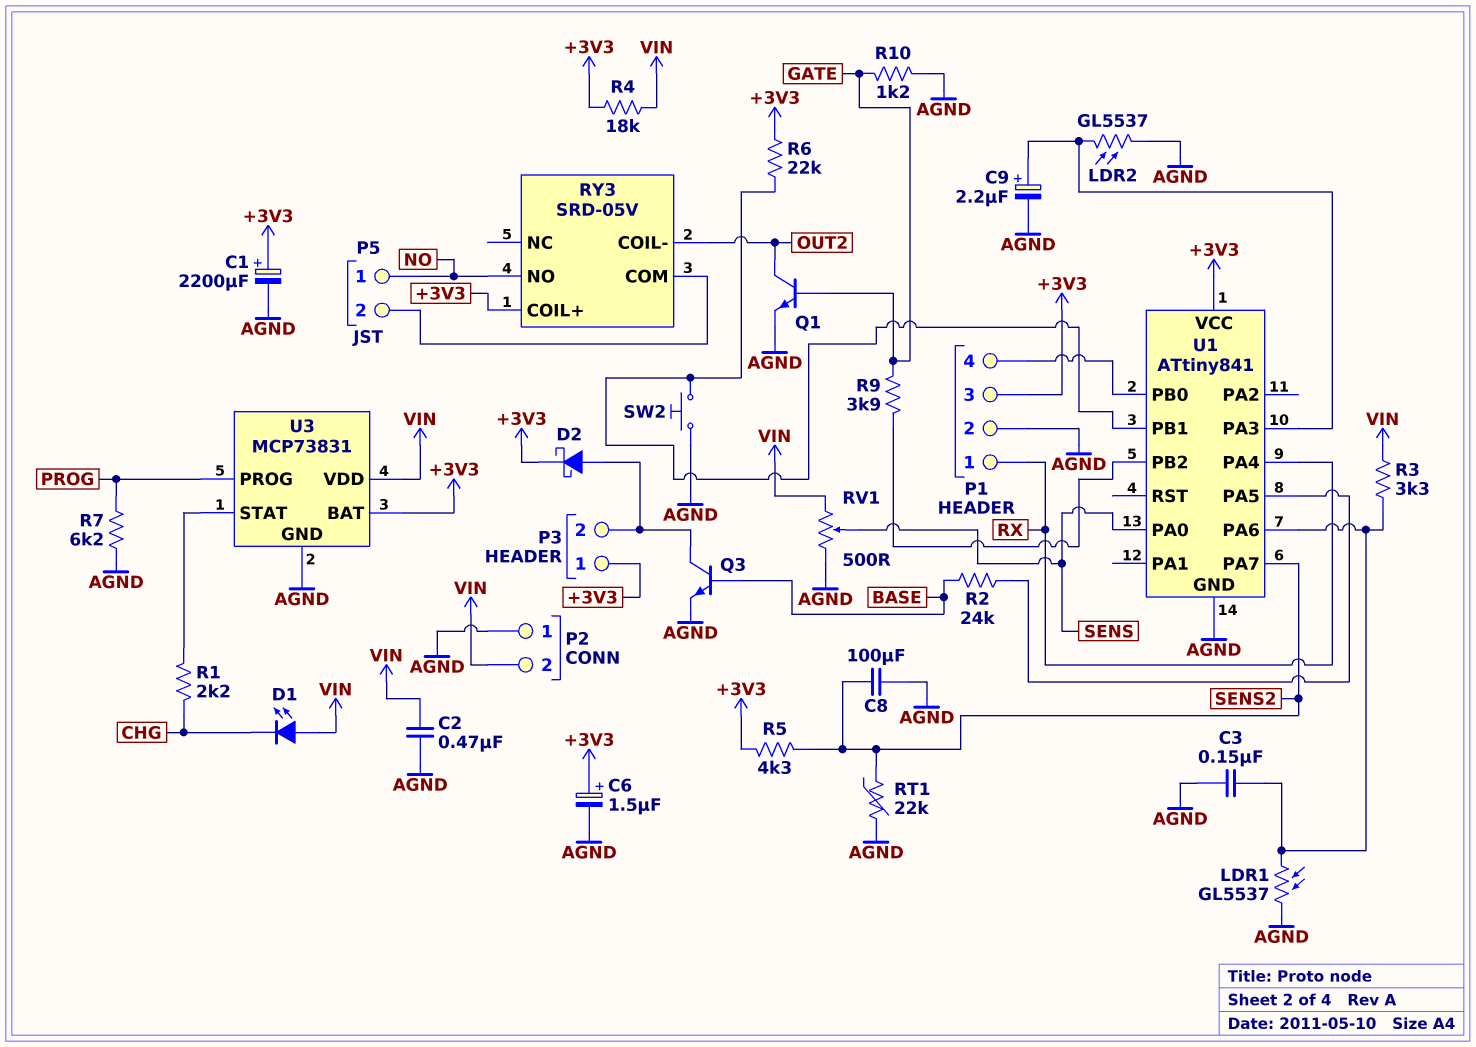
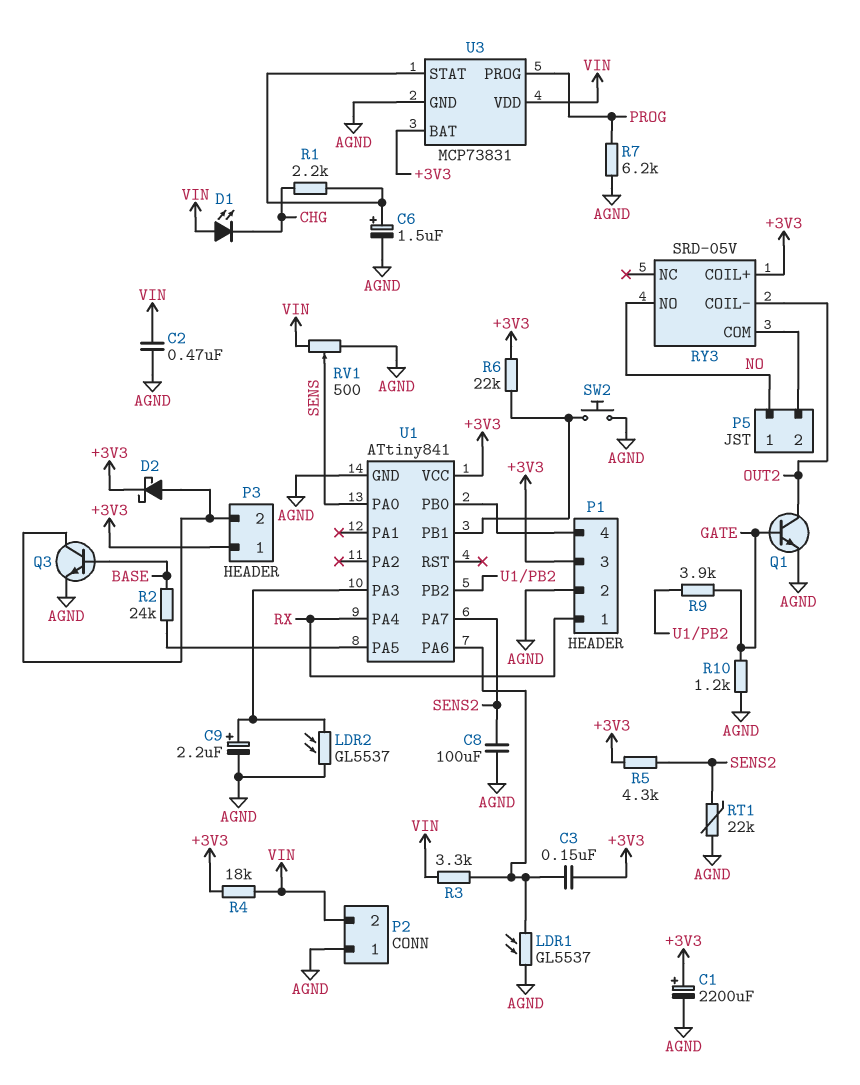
C3: 150nF (AGND, U1/PA6) -> 150nF (+3V3, U1/PA6)
C6: 1.5uF (plus +3V3, minus AGND) -> 1.5uF (plus U3/STAT, minus AGND)

